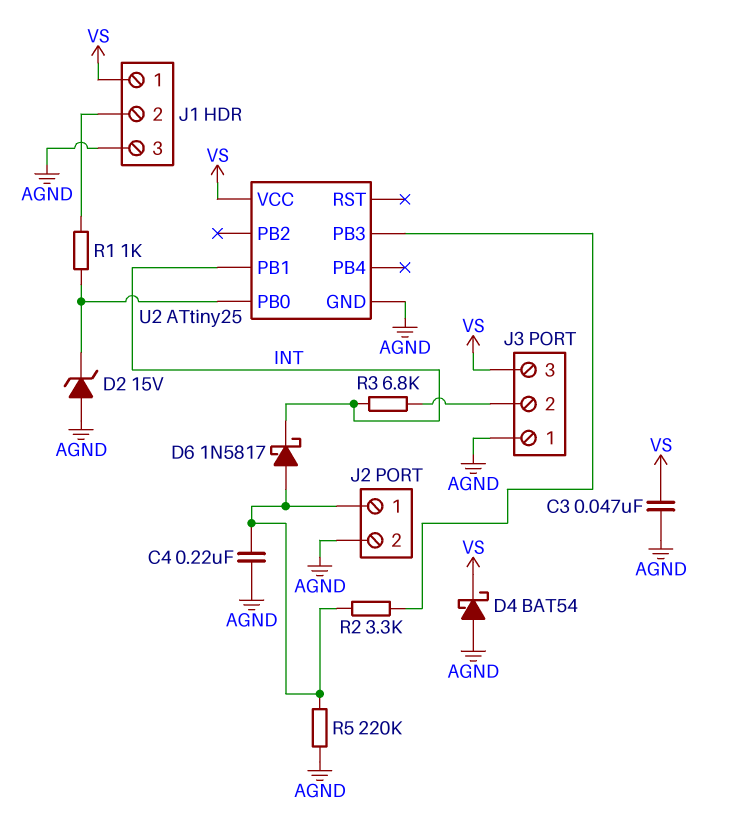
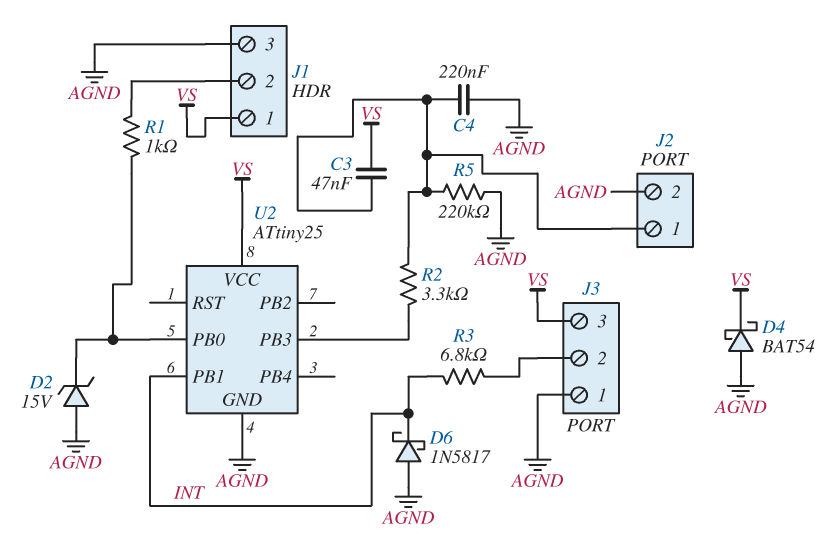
C3: 47nF (AGND, VS) -> 47nF (J2/1, VS)
D6: schottky 1N5817 (A J2/1, K INT) -> schottky 1N5817 (A AGND, K INT)

